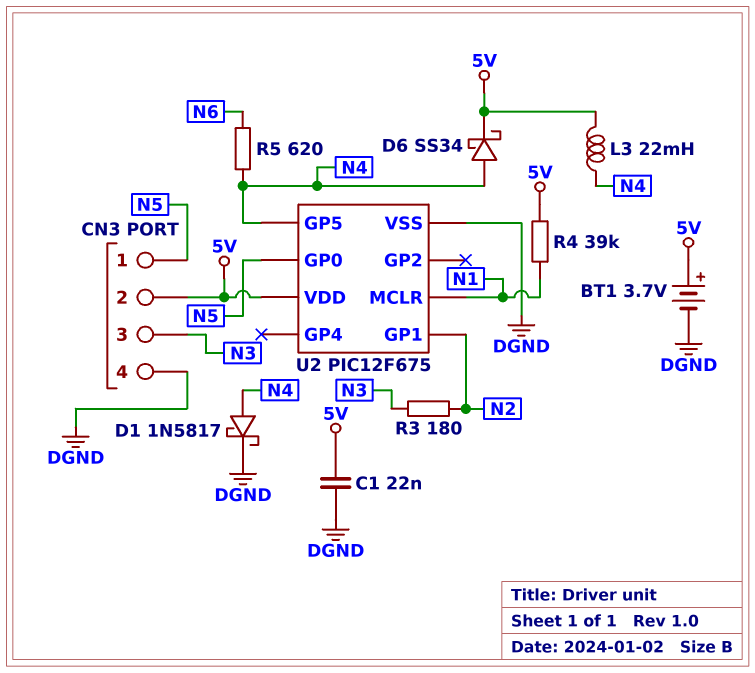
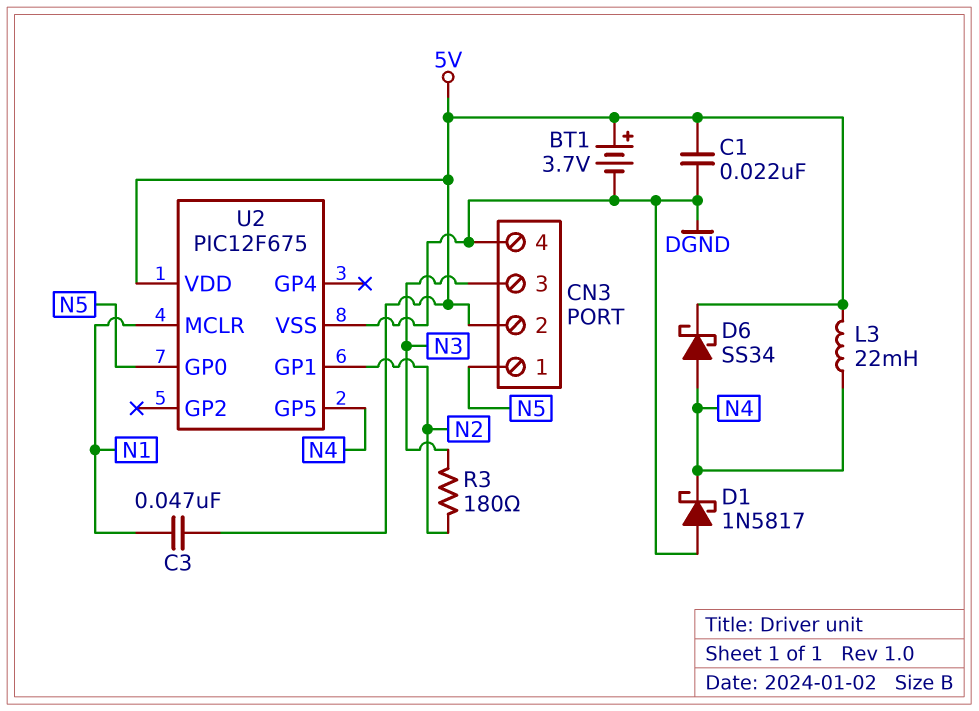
C3: none -> 47nF (5V, N1)
D1: schottky 1N5817 (A N4, K DGND) -> schottky 1N5817 (A DGND, K N4)
R4: 39k (5V, N1) -> none
R5: 620 (N4, N6) -> none

